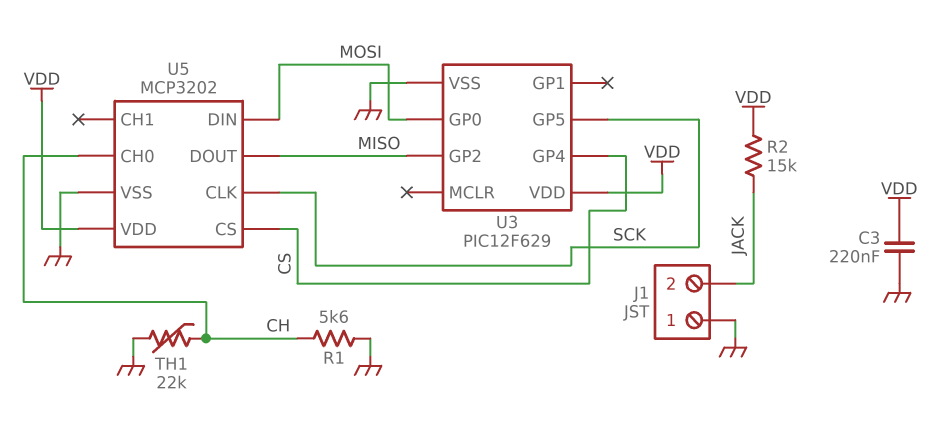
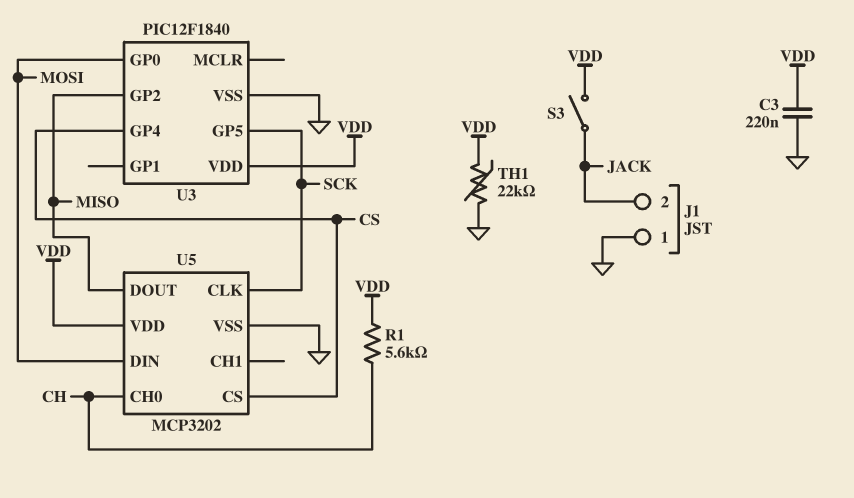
R1: 5.6k (CH, GND) -> 5.6k (CH, VDD)
R2: 15k (JACK, VDD) -> none
S3: none -> switch (JACK, VDD)
TH1: 22k (CH, GND) -> 22k (GND, VDD)
U3: PIC12F629 -> PIC12F1840

